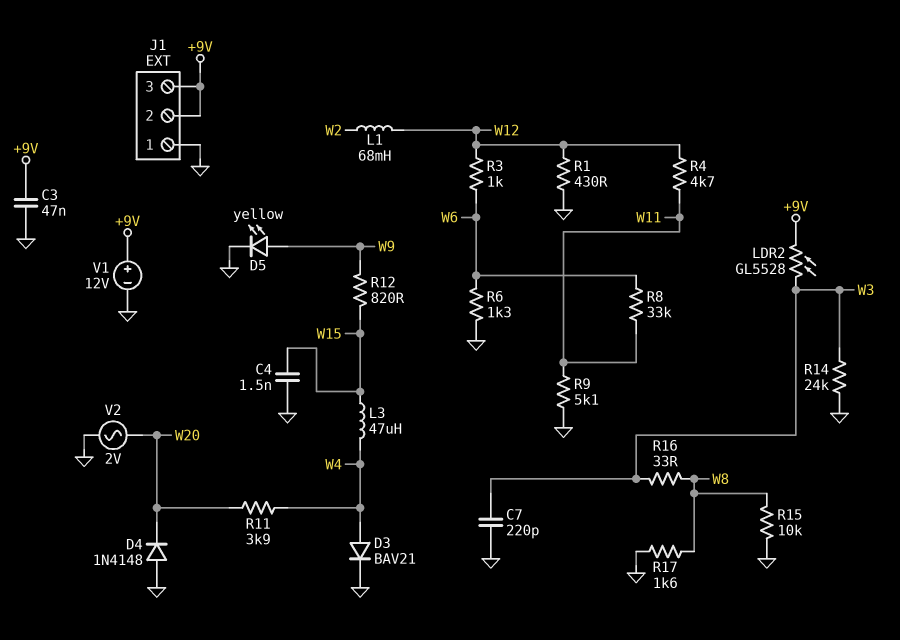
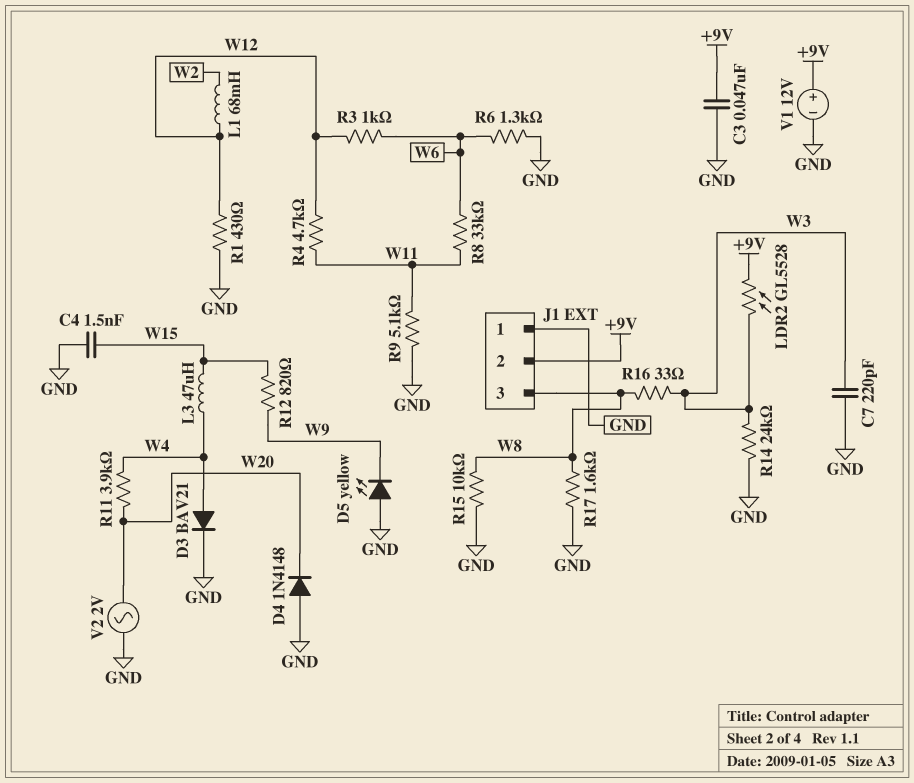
D5: LED yellow (A W9, K GND) -> LED yellow (A GND, K W9)
J1 pin 3: +9V -> W8

